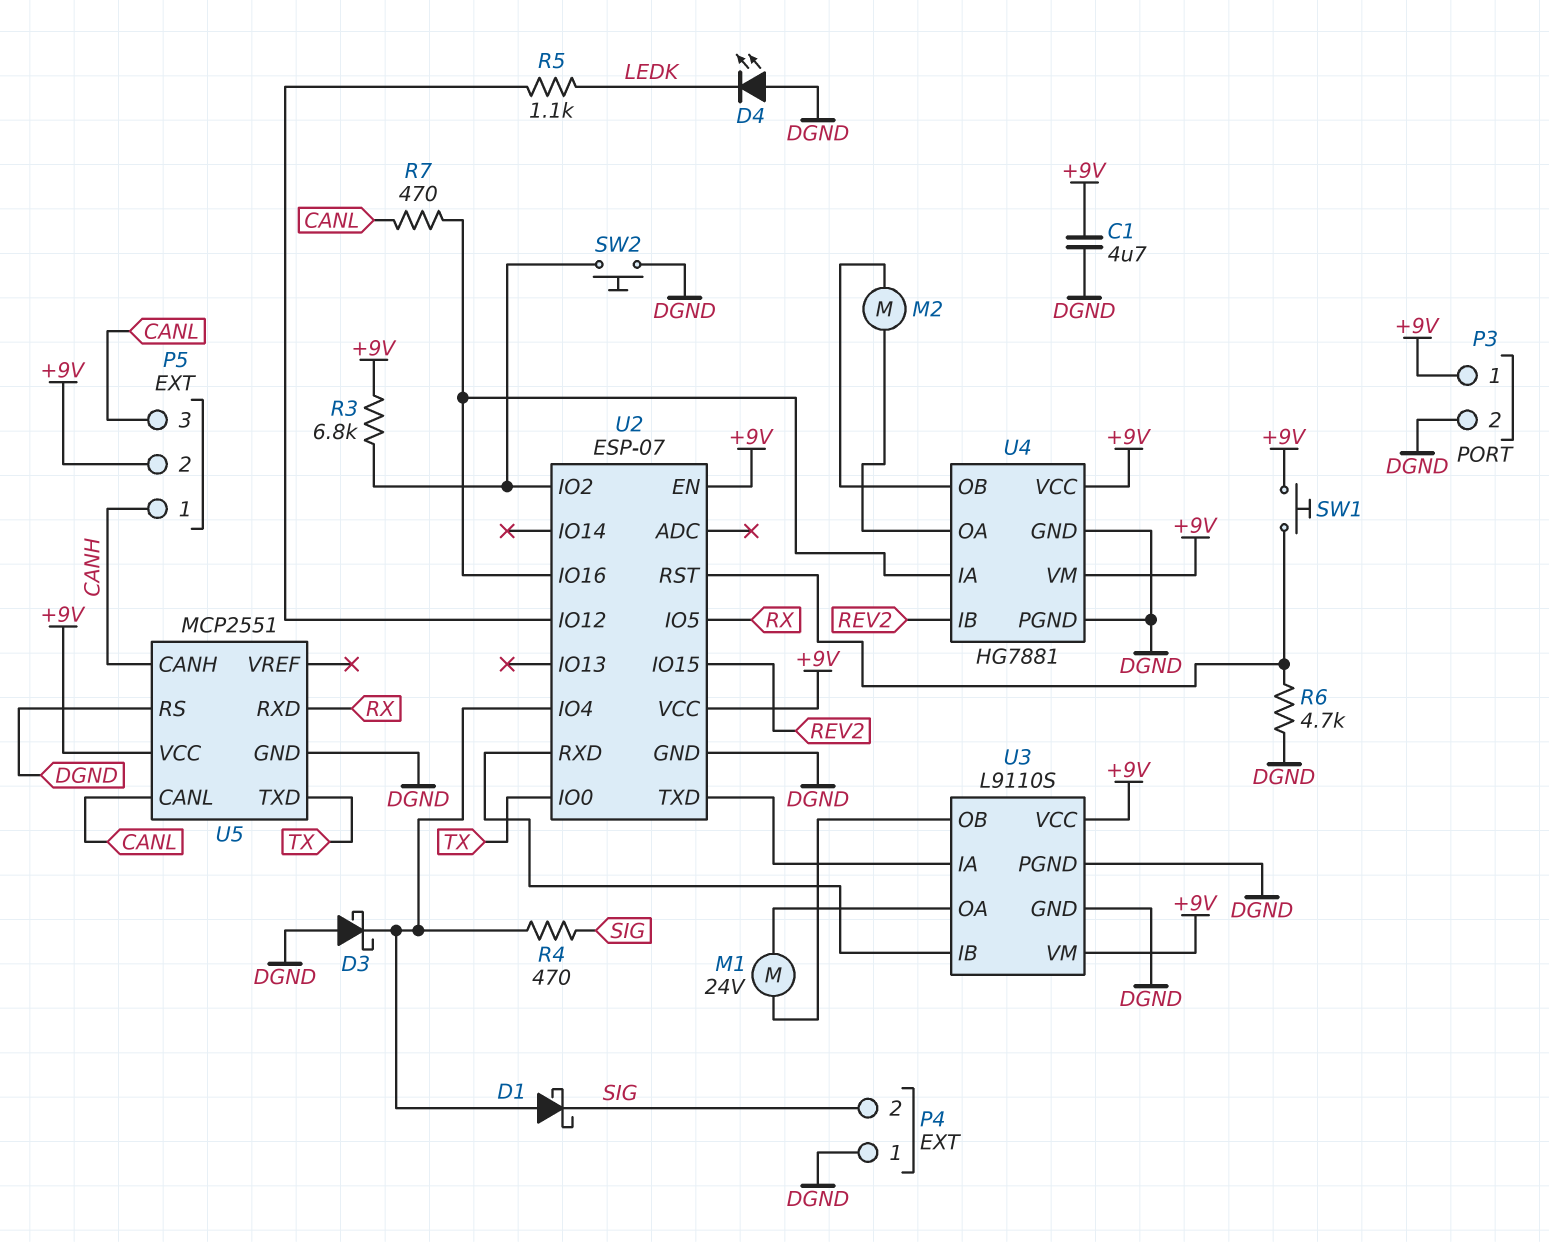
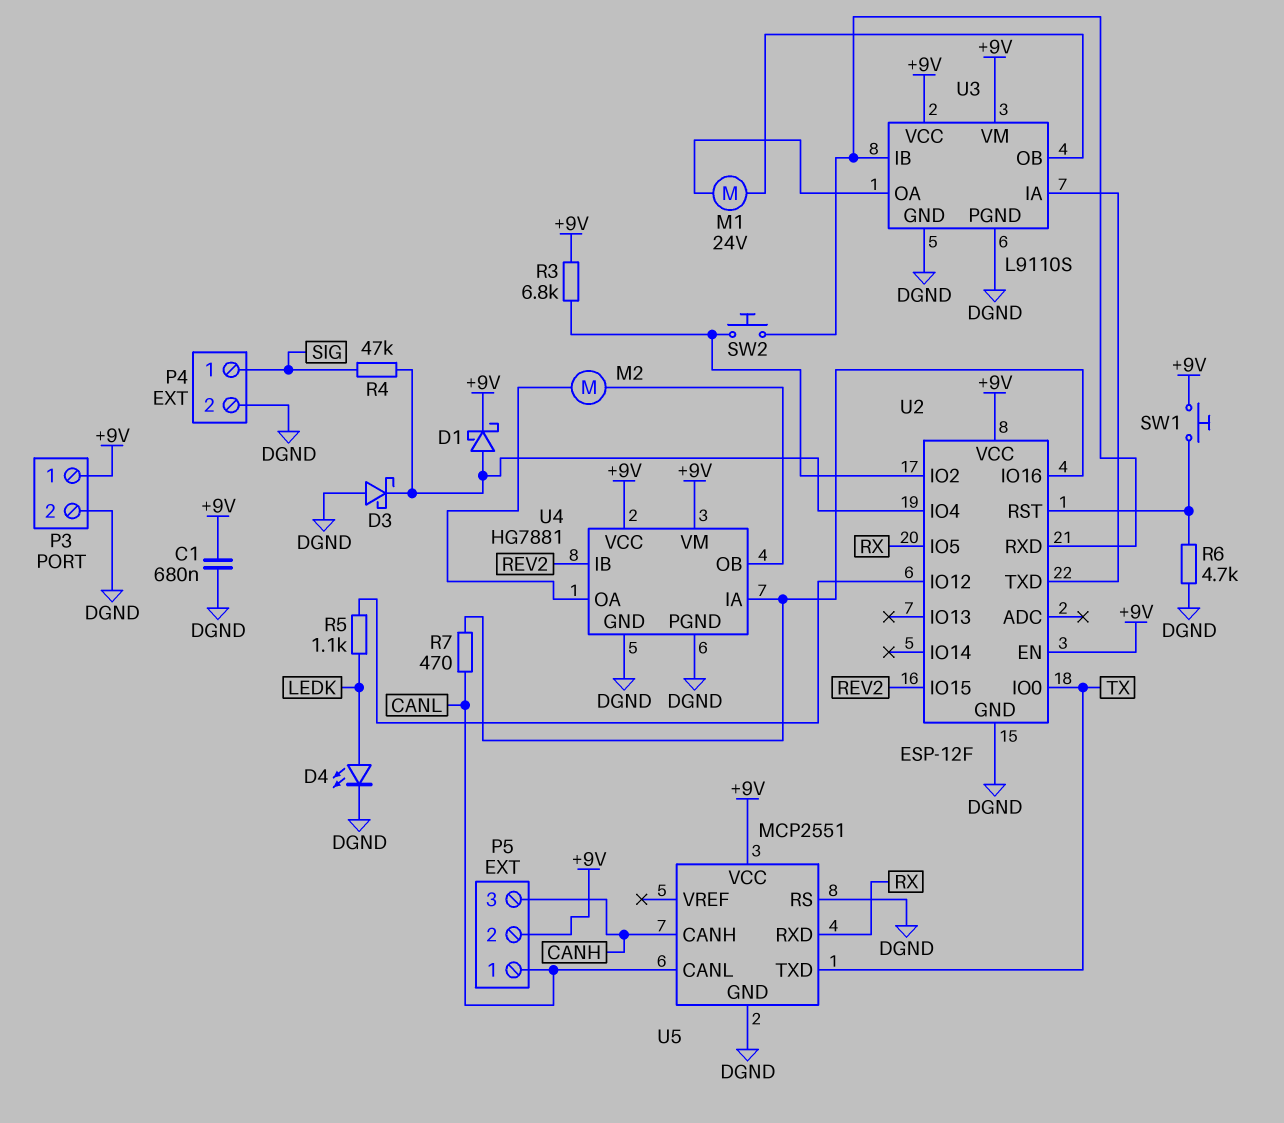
C1: 4.7uF (+9V, DGND) -> 680nF (+9V, DGND)
D1: schottky (A U2/IO4, K SIG) -> schottky (A U2/IO4, K +9V)
D4: LED (A DGND, K LEDK) -> LED (A LEDK, K DGND)
P4 pin 1: DGND -> SIG
P4 pin 2: SIG -> DGND
P5 pin 1: CANH -> CANL
P5 pin 3: CANL -> CANH
R4: 470 (SIG, U2/IO4) -> 47k (SIG, U2/IO4)
SW2: button (DGND, U2/IO2) -> button (U2/IO2, U2/RXD)
U2: ESP-07 -> ESP-12F

